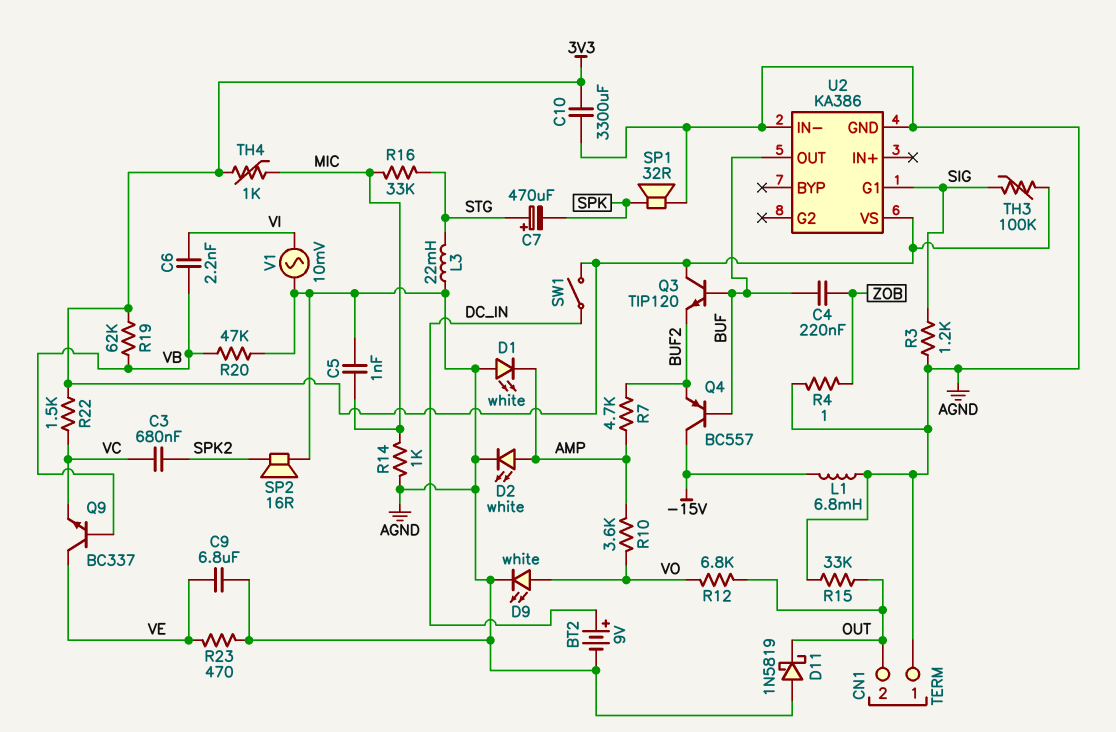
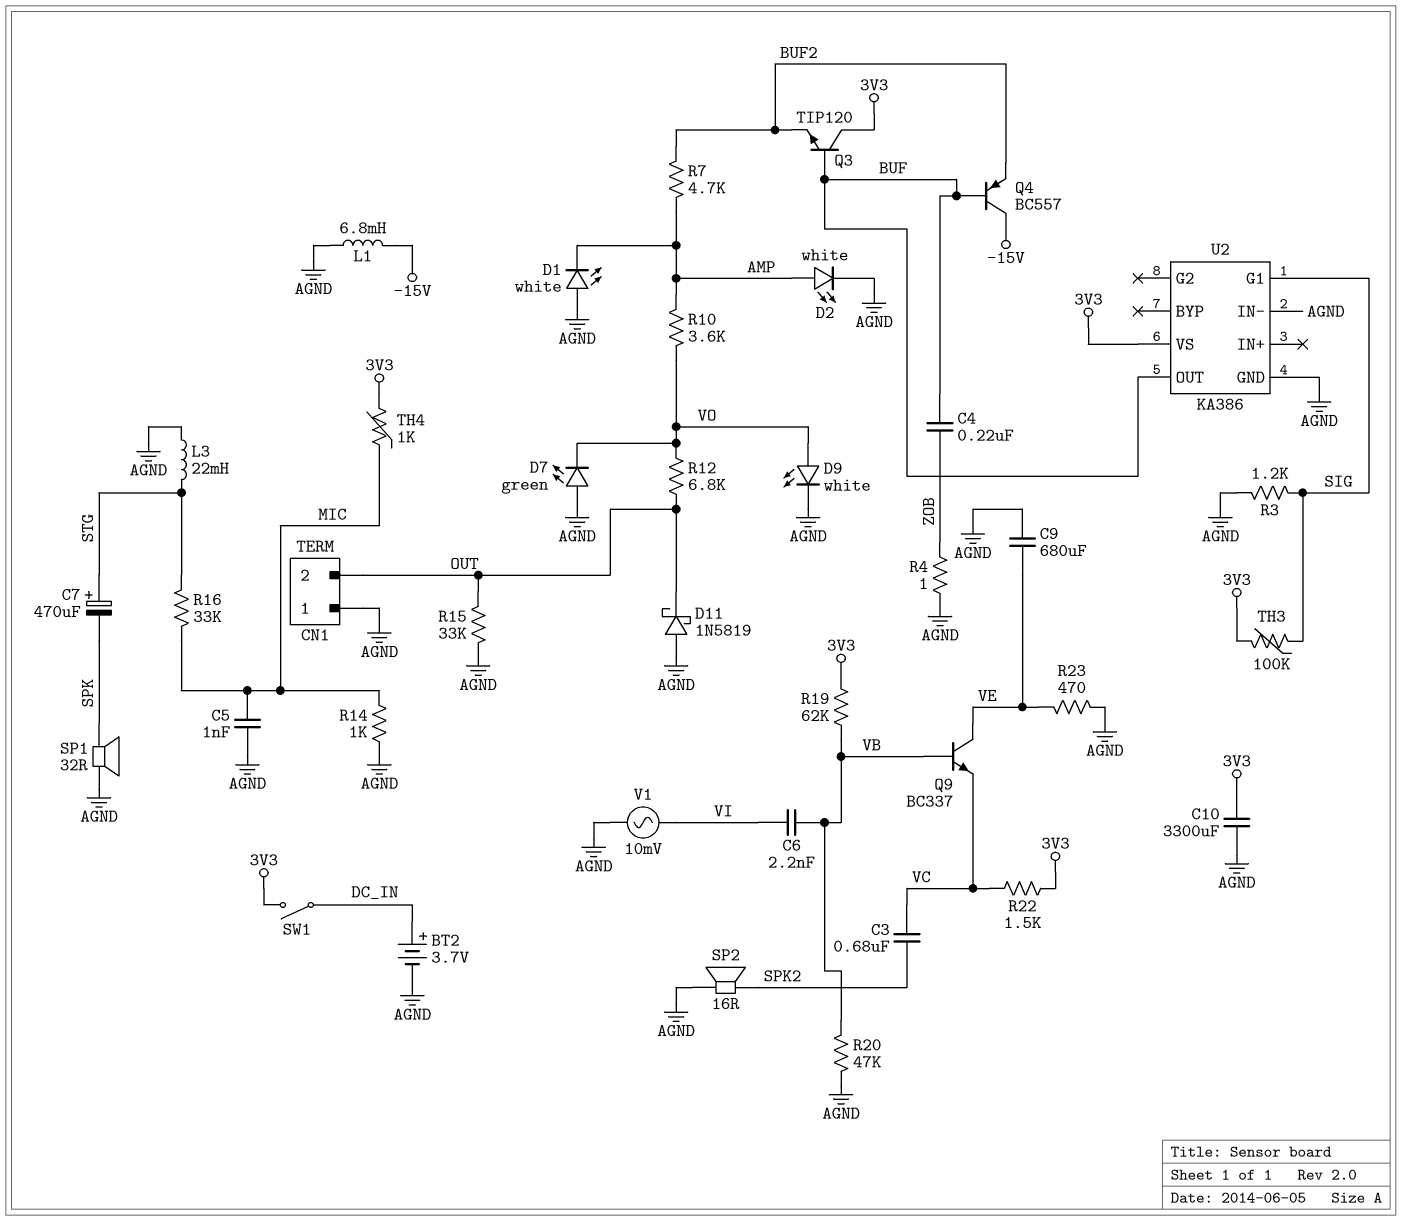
BT2: 9V (plus DC_IN, minus AGND) -> 3.7V (plus DC_IN, minus AGND)
C9: 6.8uF (AGND, VE) -> 680uF (AGND, VE)
D7: none -> LED green (A AGND, K VO)

